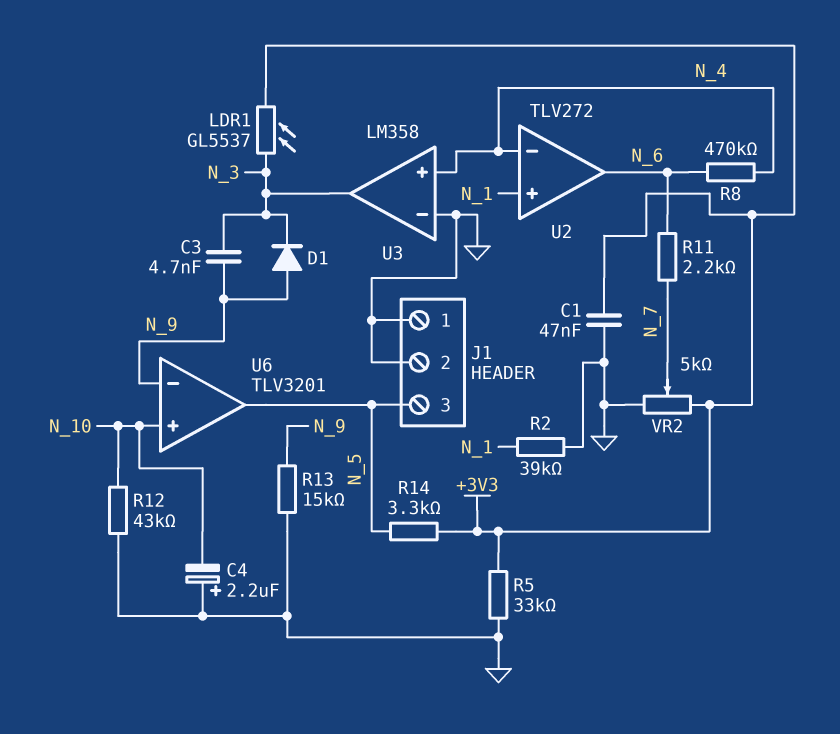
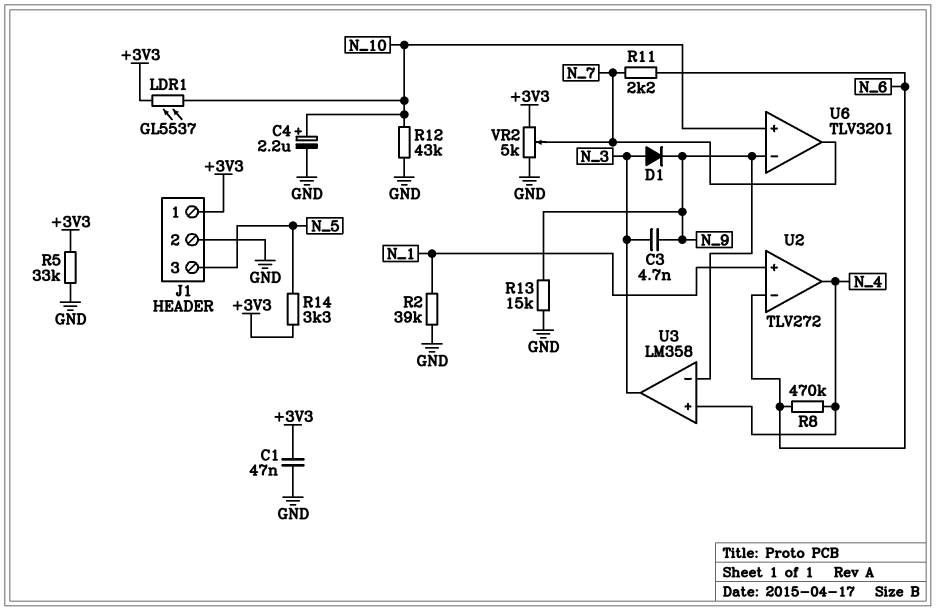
C4: 2.2uF (plus GND, minus N_10) -> 2.2uF (plus N_10, minus GND)
D1: diode (A N_9, K N_3) -> diode (A N_3, K N_9)
J1 pin 1: GND -> +3V3
LDR1: GL5537 (+3V3, N_3) -> GL5537 (+3V3, N_10)
U2 pin in-: N_4 -> N_6
U2 pin out: N_6 -> N_4
U3 pin in-: GND -> N_9
U6 pin out: N_5 -> N_7

